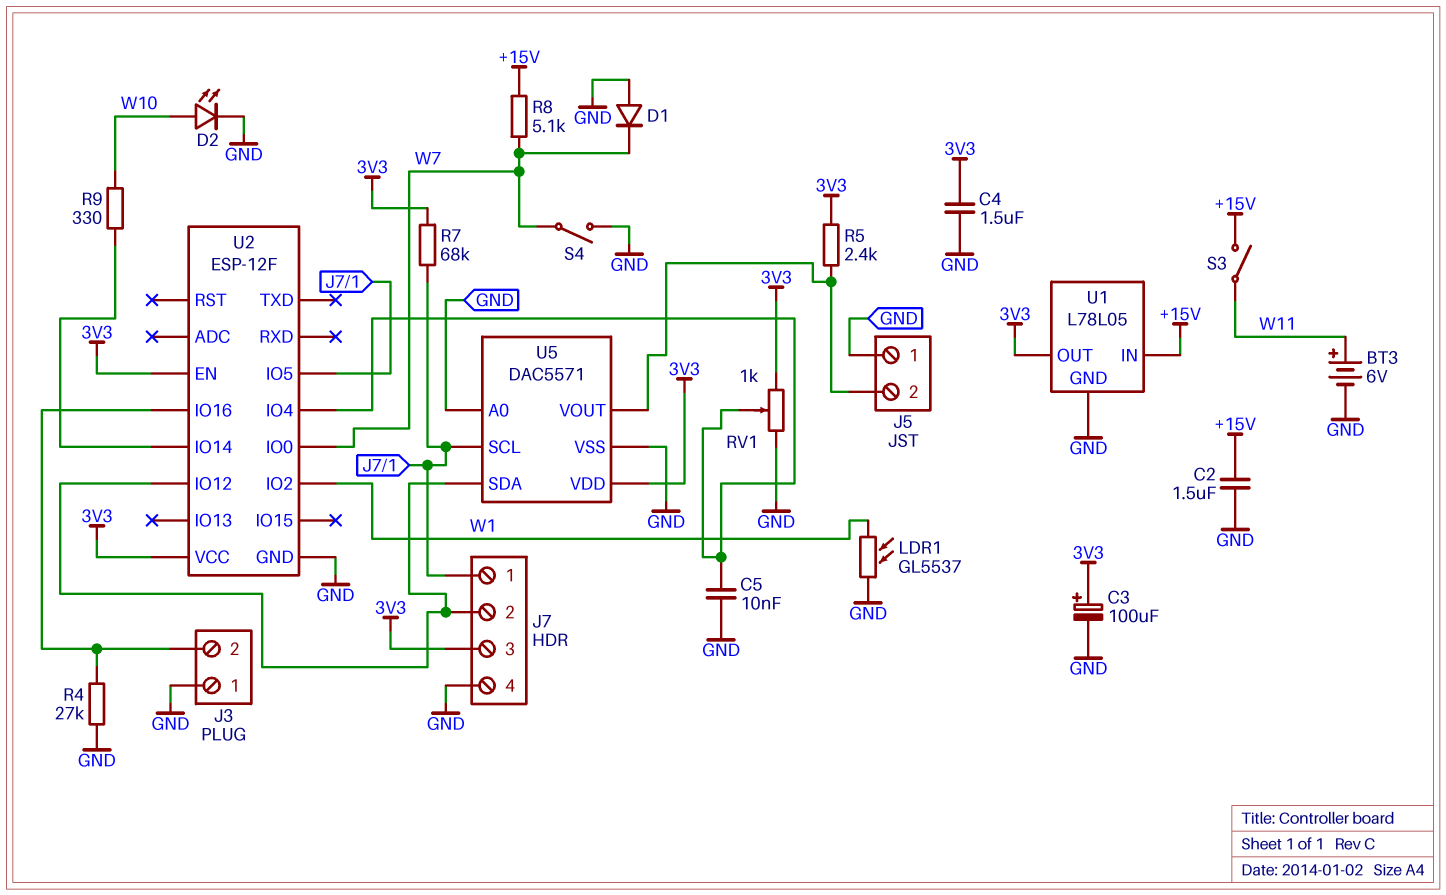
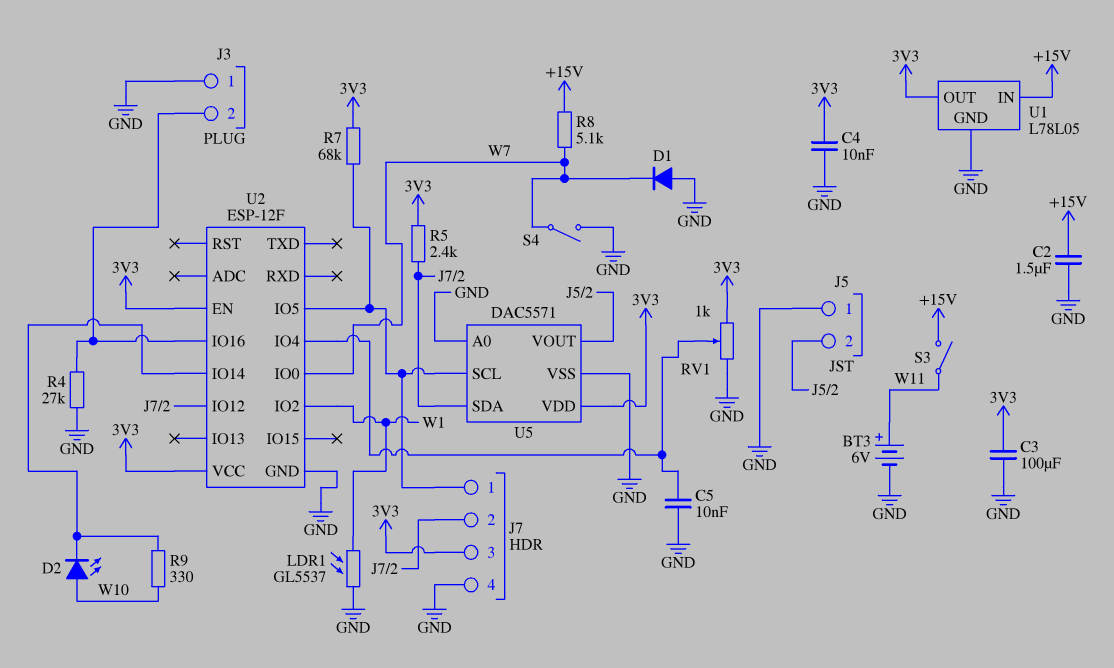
C3: 100uF (plus 3V3, minus GND) -> 100uF (3V3, GND)
C4: 1.5uF (3V3, GND) -> 10nF (3V3, GND)
D2: LED (A W10, K GND) -> LED (A W10, K U2/IO14)
R5: 2.4k (3V3, J5/2) -> 2.4k (3V3, J7/2)

